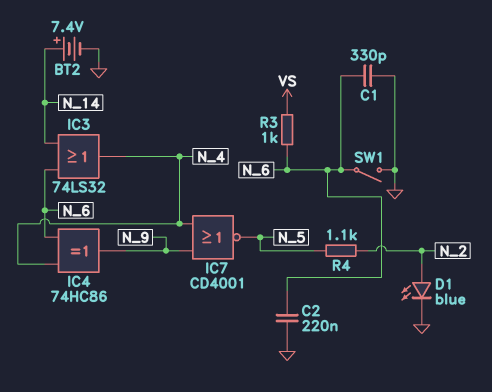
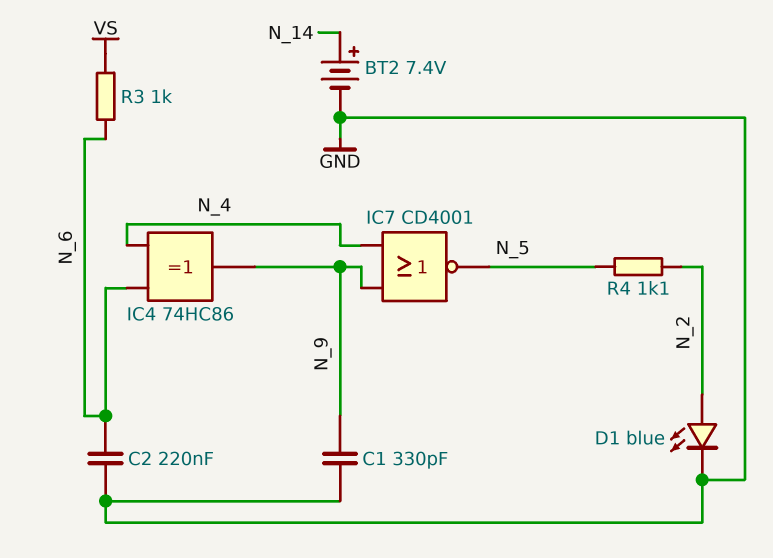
C1: 330pF (GND, N_6) -> 330pF (GND, N_9)
IC3: OR 74LS32 (in N_6, in N_14, out N_4) -> none
SW1: switch (GND, N_6) -> none

